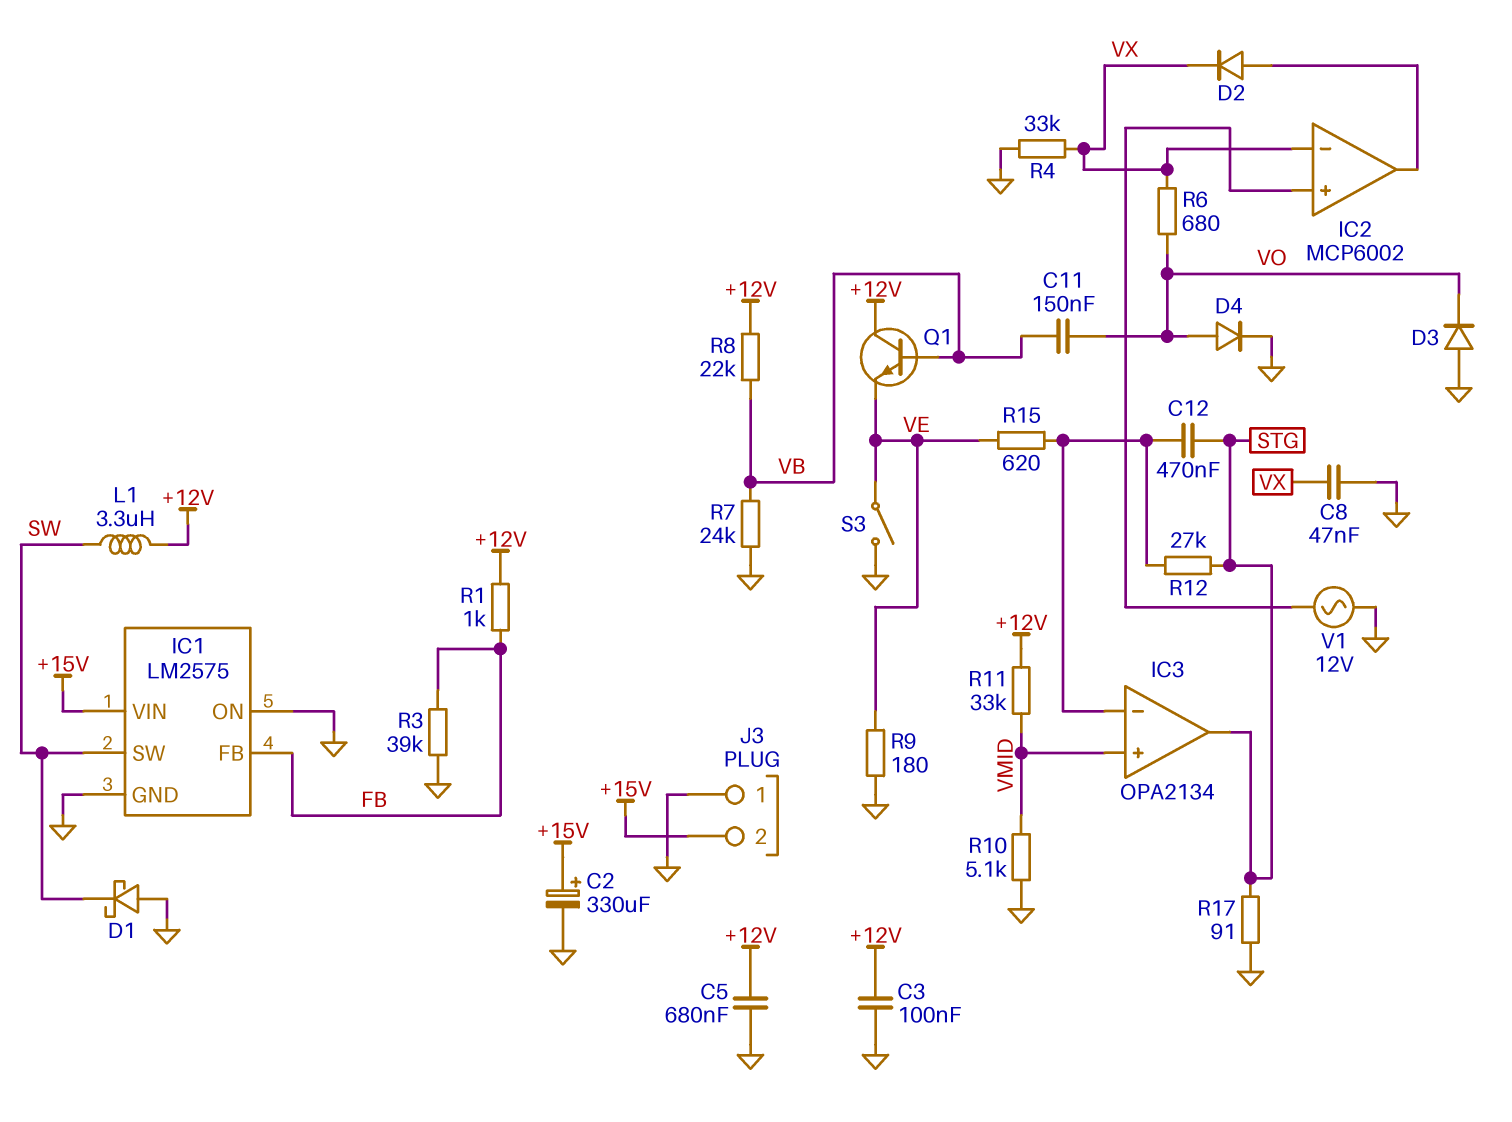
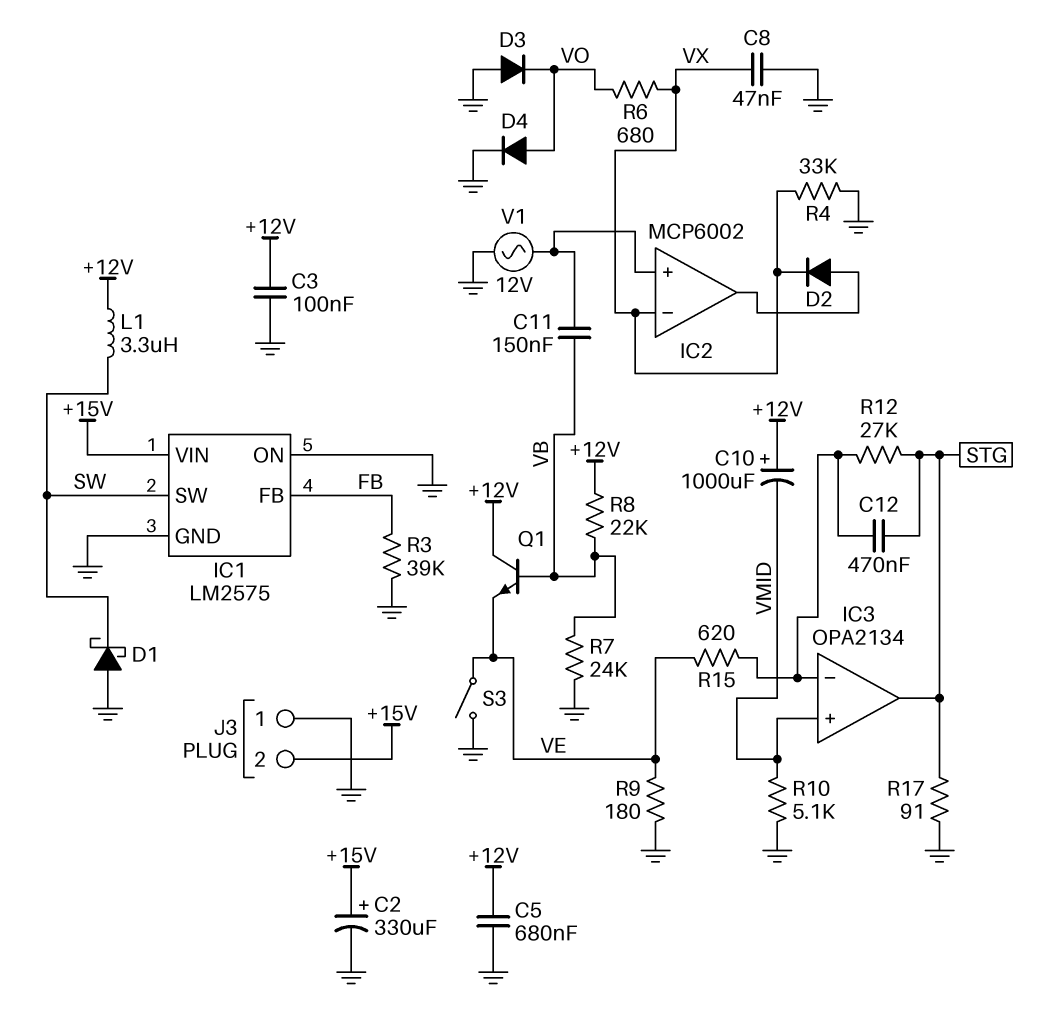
C10: none -> 1000uF (plus +12V, minus VMID)
C11: 150nF (VB, VO) -> 150nF (IC2/in+, VB)
R1: 1k (+12V, FB) -> none
R11: 33k (+12V, VMID) -> none

